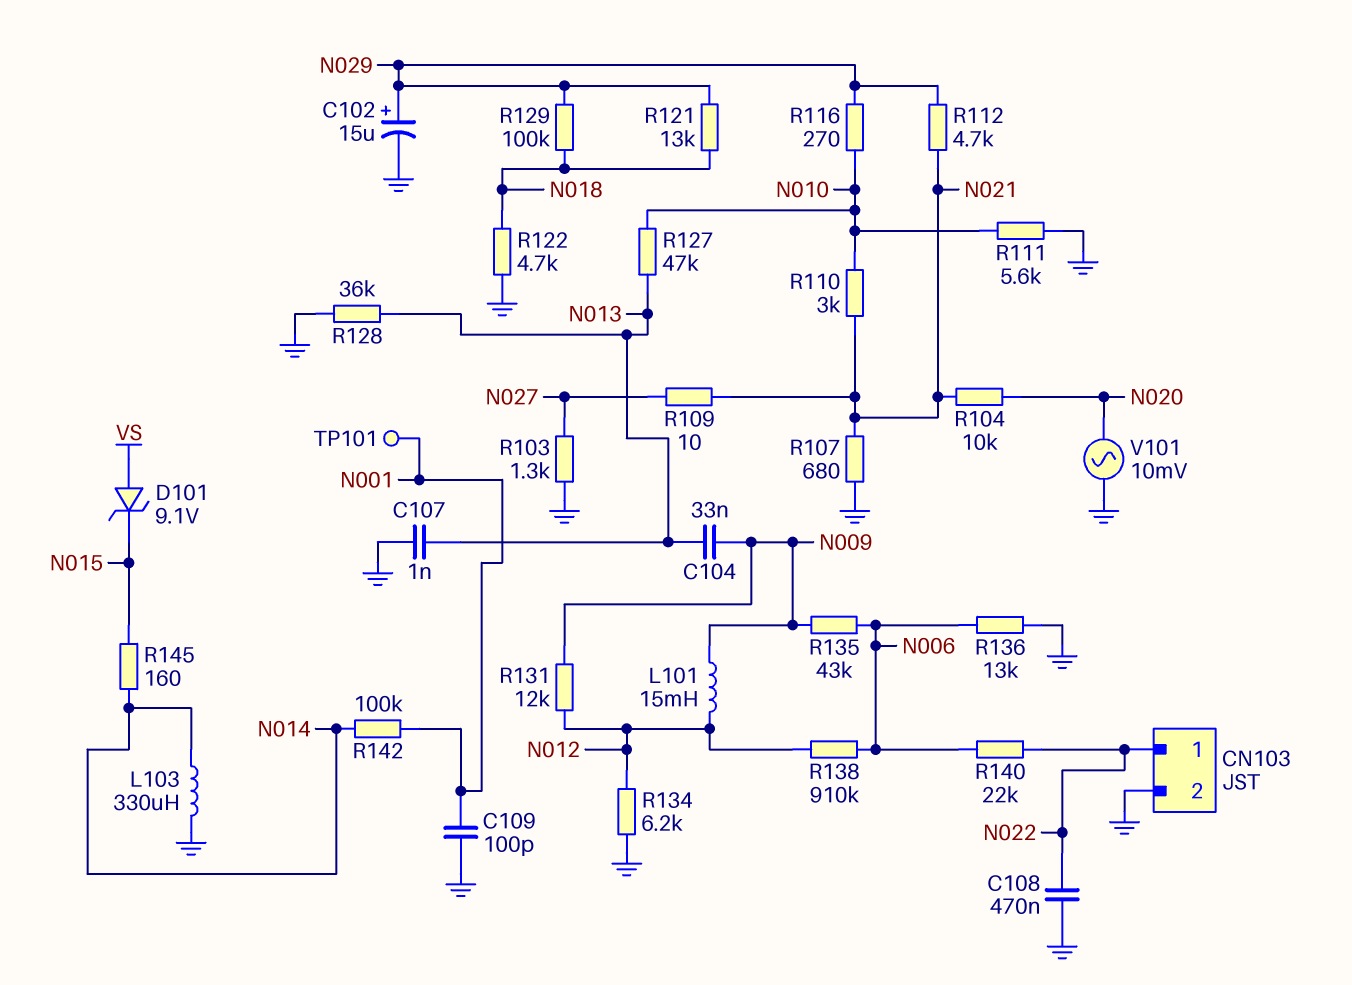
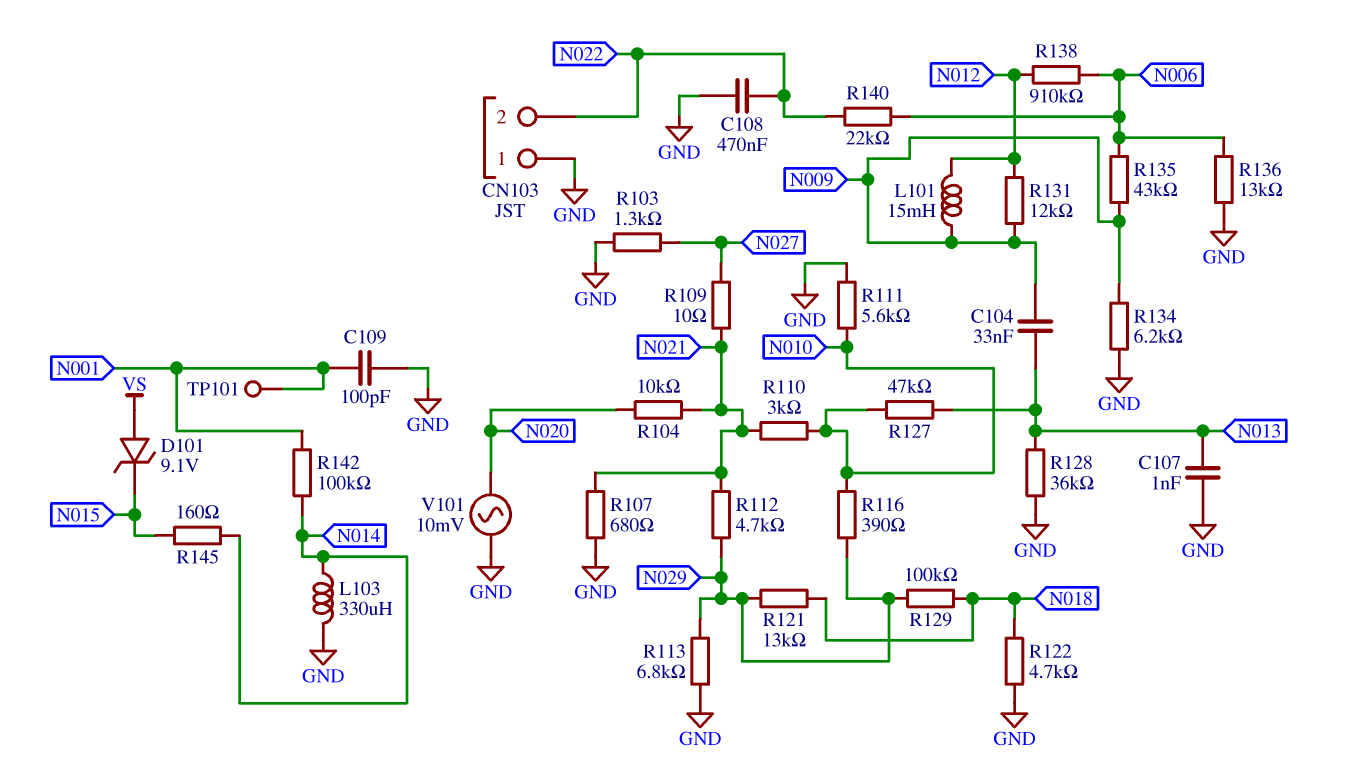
C102: 15uF (plus N029, minus GND) -> none
CN103 pin 1: N022 -> GND
CN103 pin 2: GND -> N022
R113: none -> 6.8k (GND, N029)
R116: 270 (N010, N029) -> 390 (N010, N029)
R134: 6.2k (GND, N012) -> 6.2k (GND, N009)

